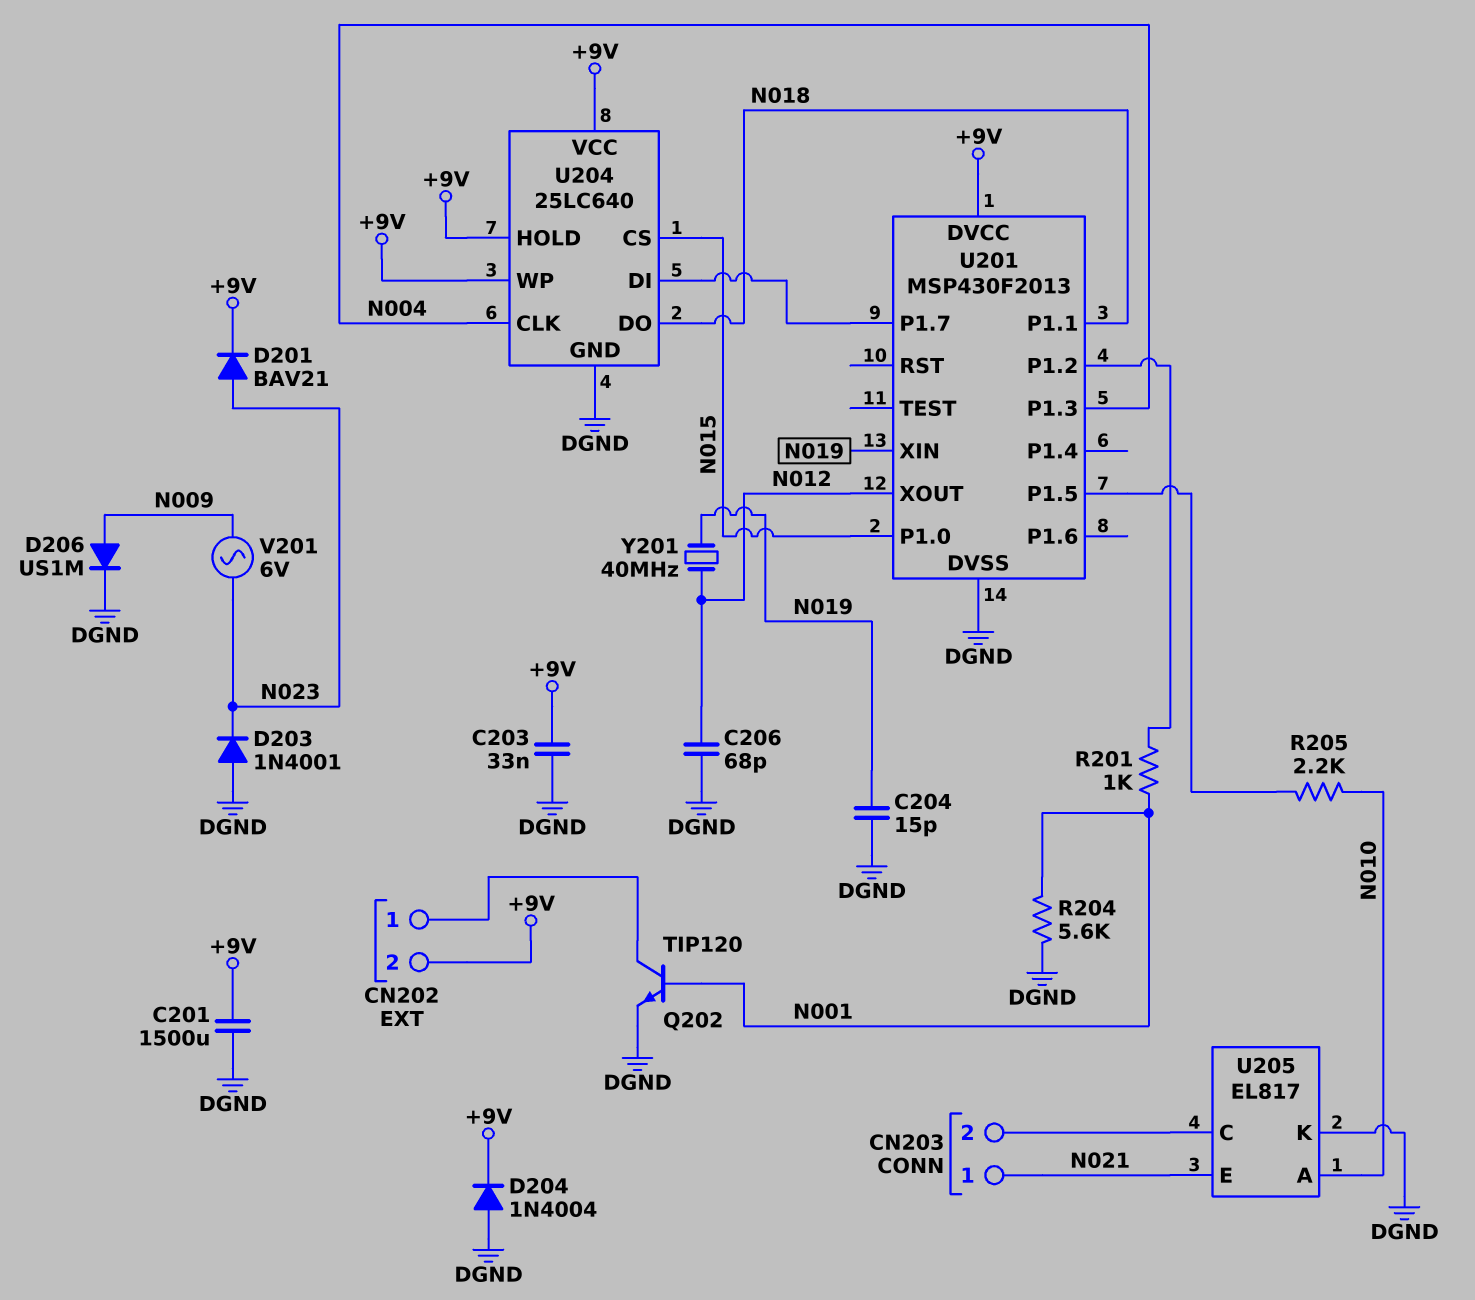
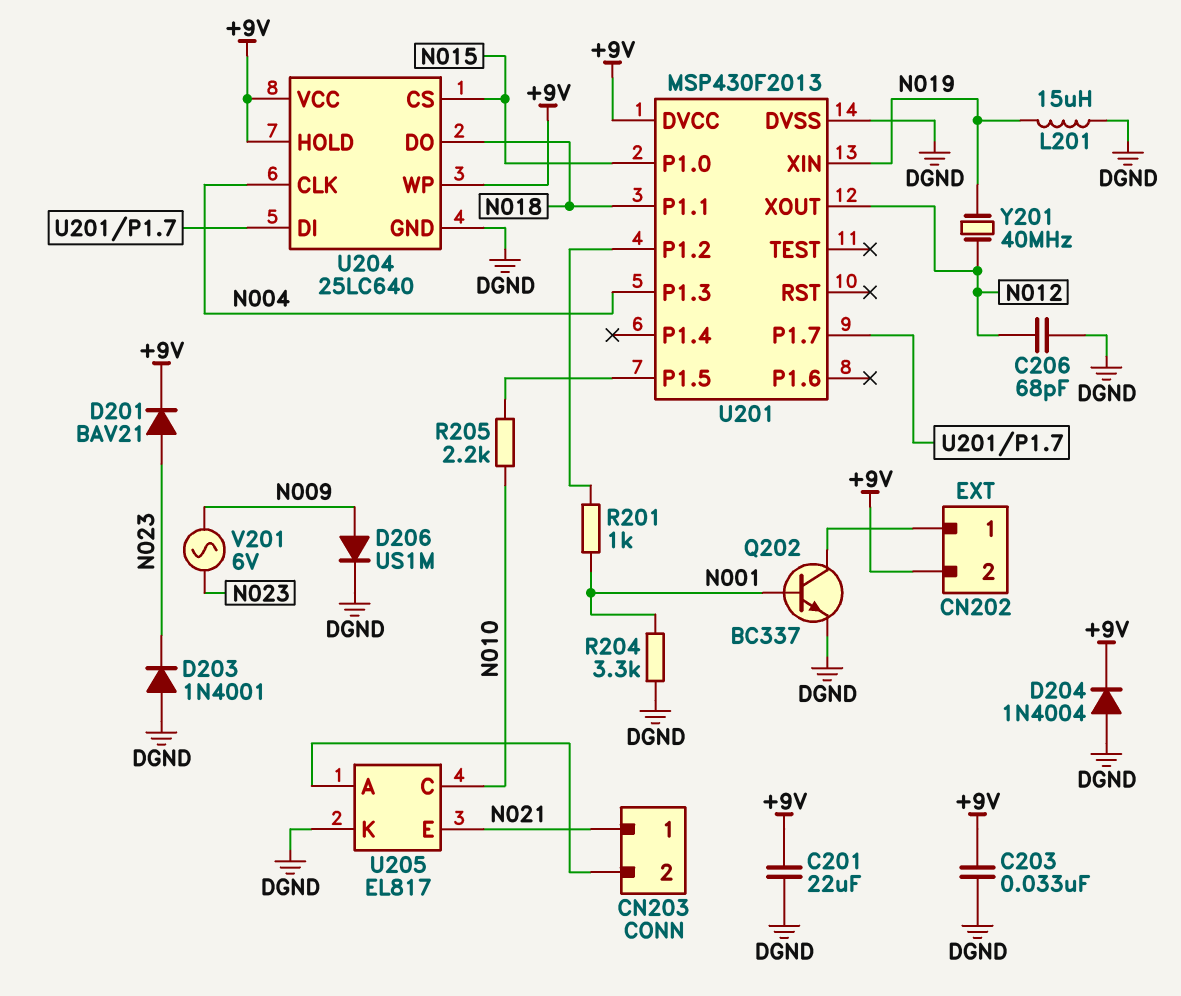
C201: 1500uF (+9V, DGND) -> 22uF (+9V, DGND)
C204: 15pF (DGND, N019) -> none
L201: none -> 15uH (DGND, N019)
Q202: NPN TIP120 (B N001, C CN202/1, E DGND) -> NPN BC337 (B N001, C CN202/1, E DGND)
R204: 5.6k (DGND, N001) -> 3.3k (DGND, N001)
U205 pin A: N010 -> CN203/2
U205 pin C: CN203/2 -> N010

